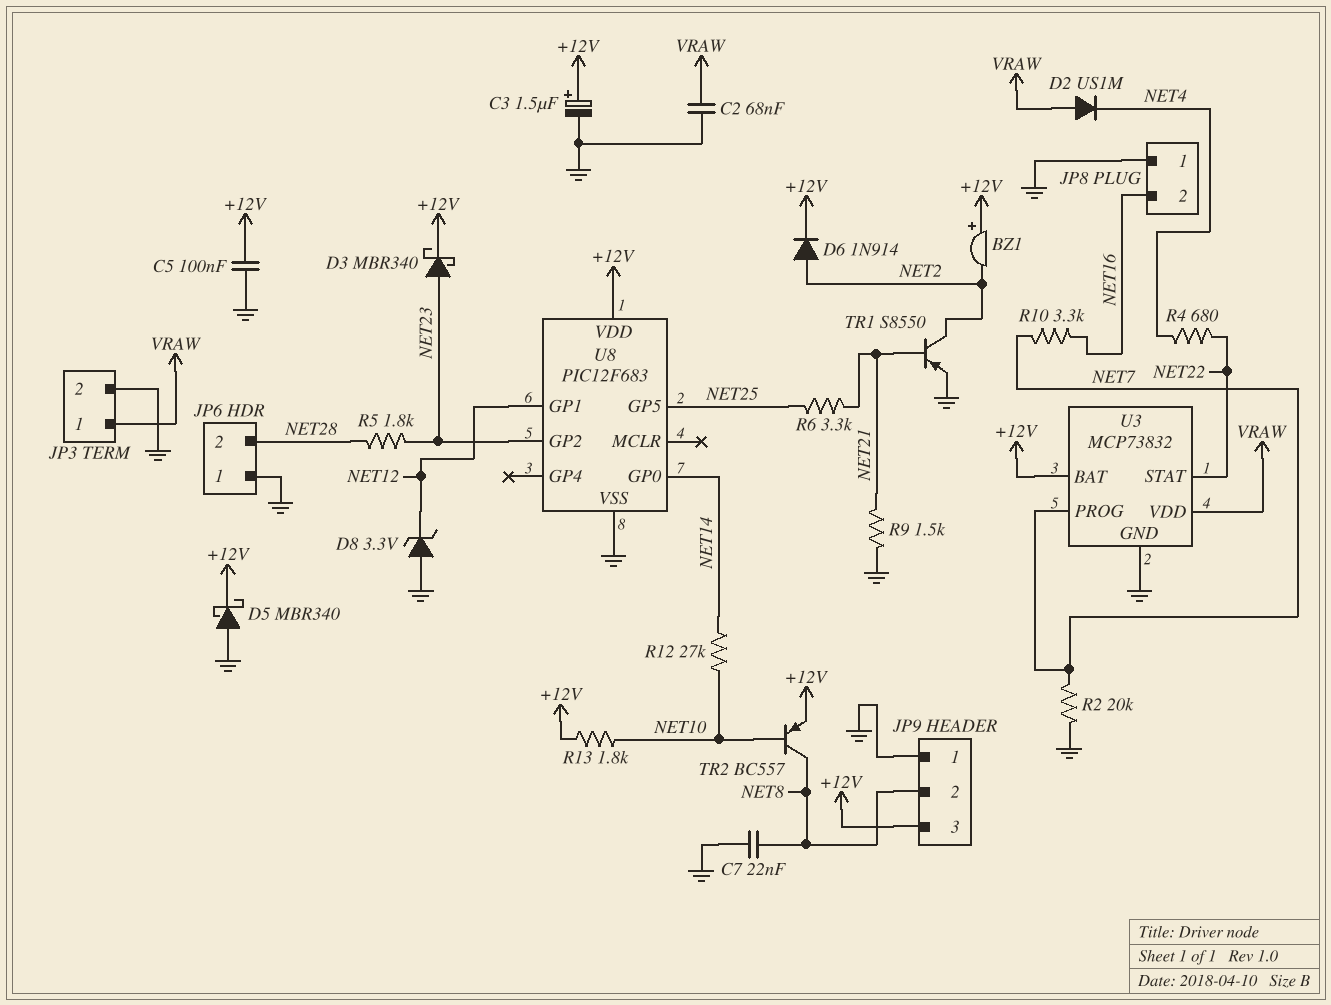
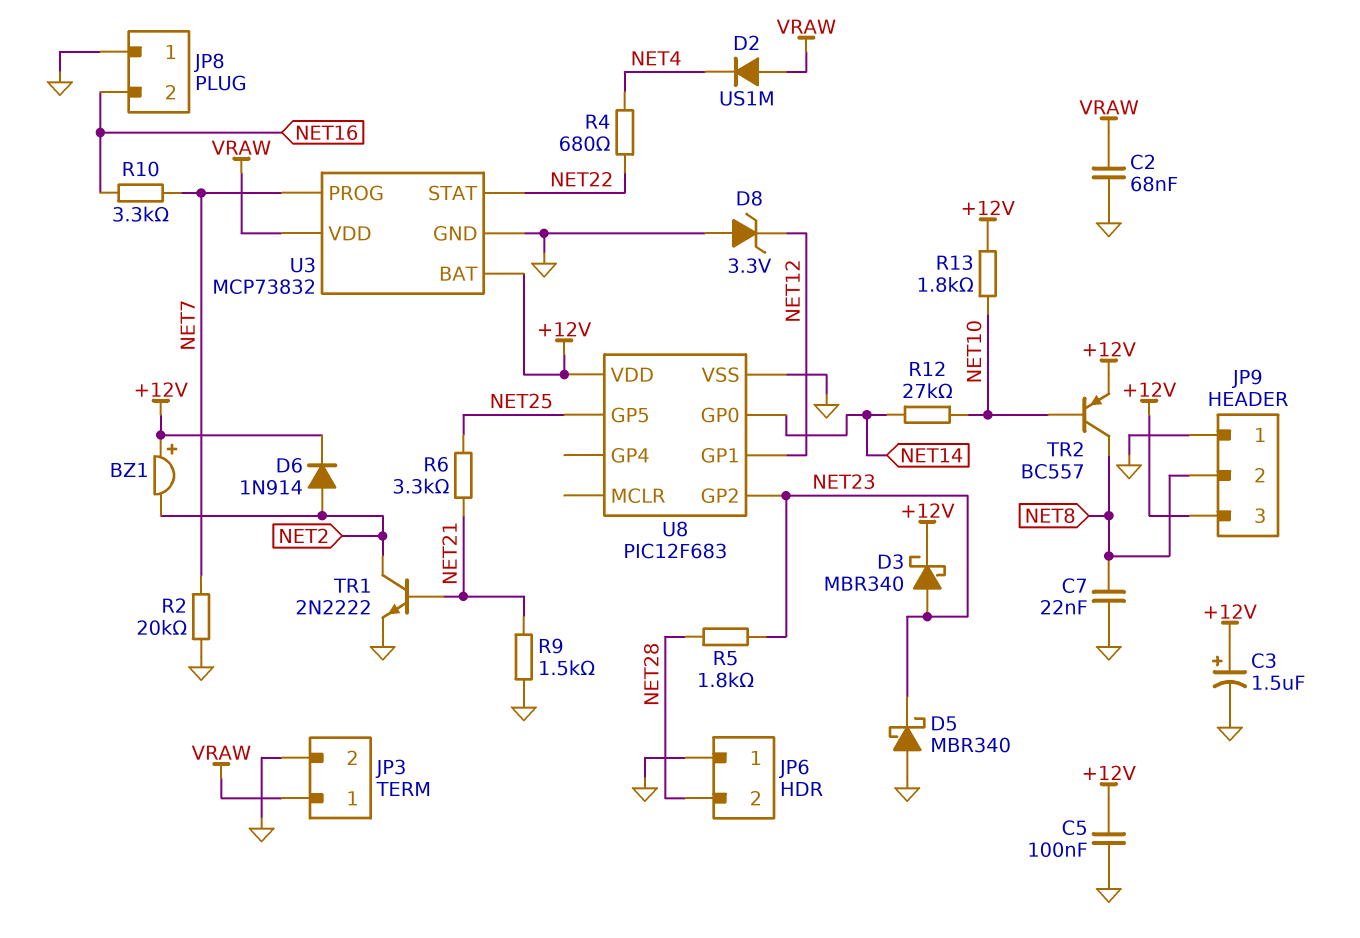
D5: schottky MBR340 (A GND, K +12V) -> schottky MBR340 (A GND, K NET23)
TR1: PNP S8550 (B NET21, C NET2, E GND) -> NPN 2N2222 (B NET21, C NET2, E GND)

